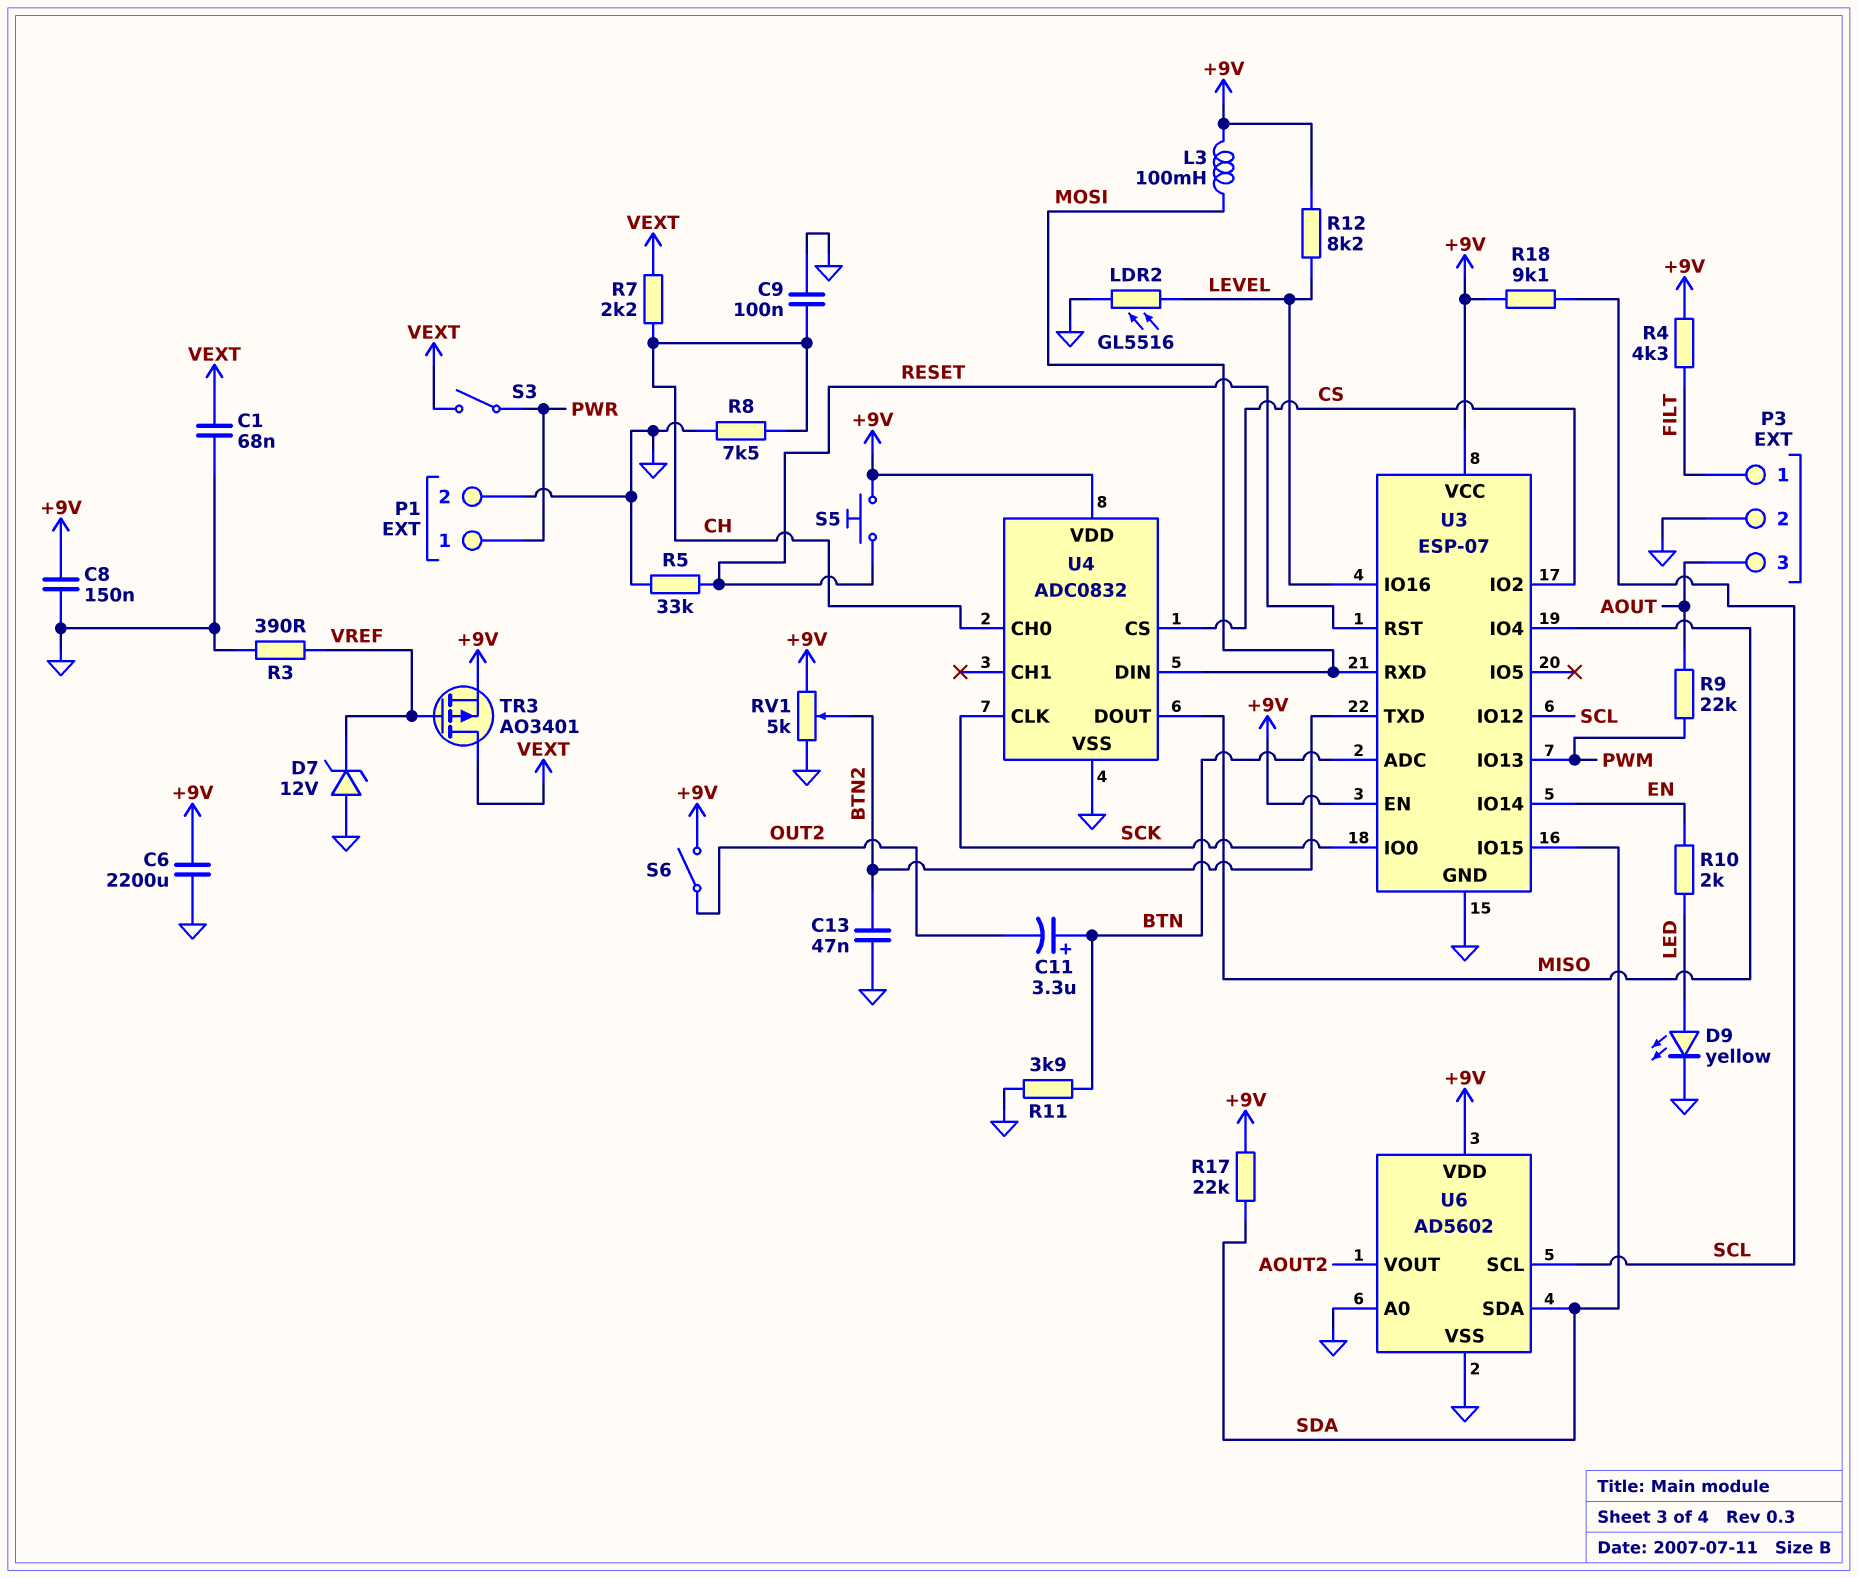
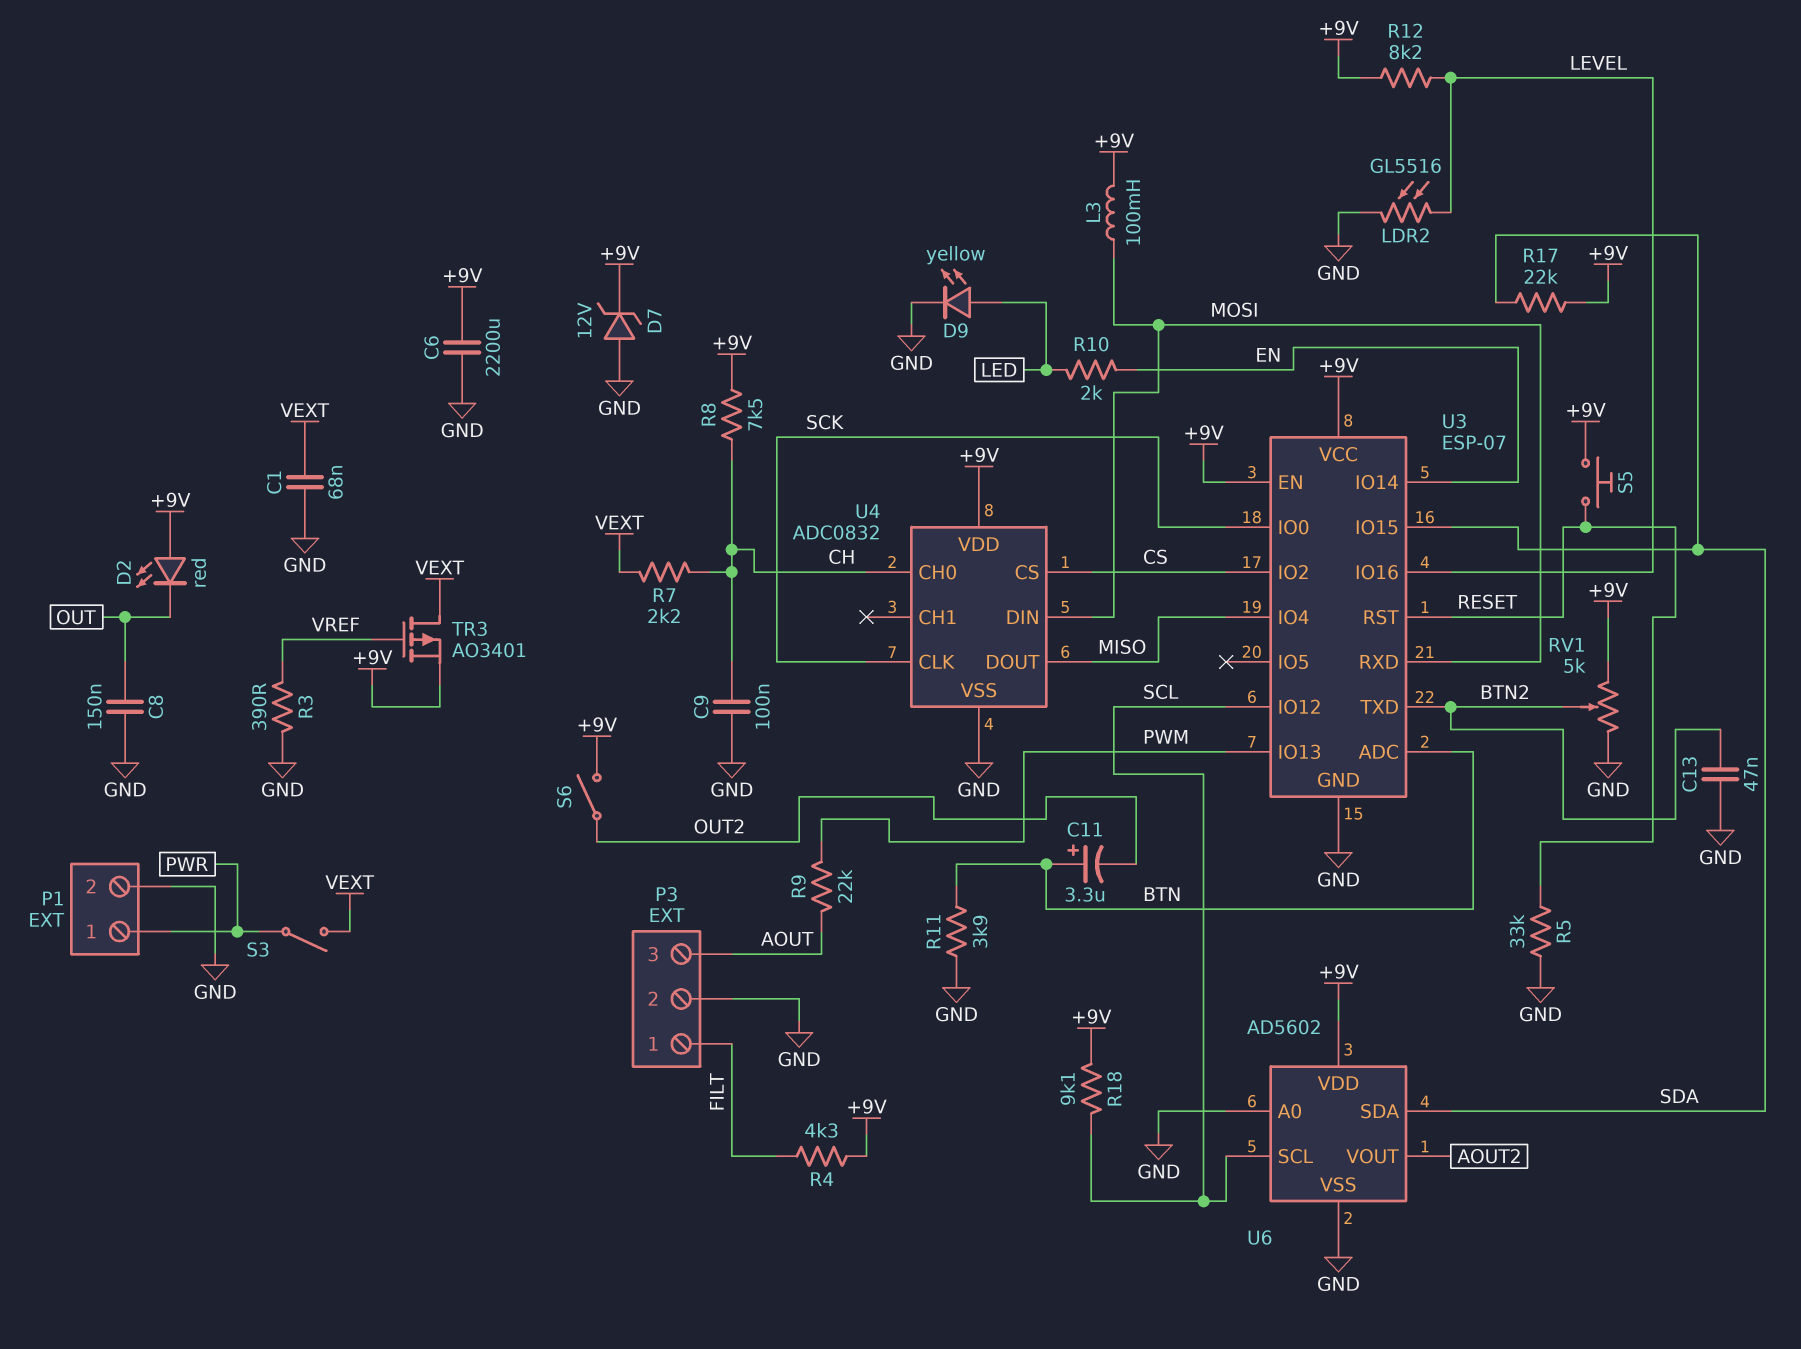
C8: 150nF (+9V, GND) -> 150nF (GND, OUT)
D2: none -> LED red (A +9V, K OUT)
D7: zener 12V (A GND, K VREF) -> zener 12V (A GND, K +9V)
R8: 7.5k (CH, GND) -> 7.5k (+9V, CH)

